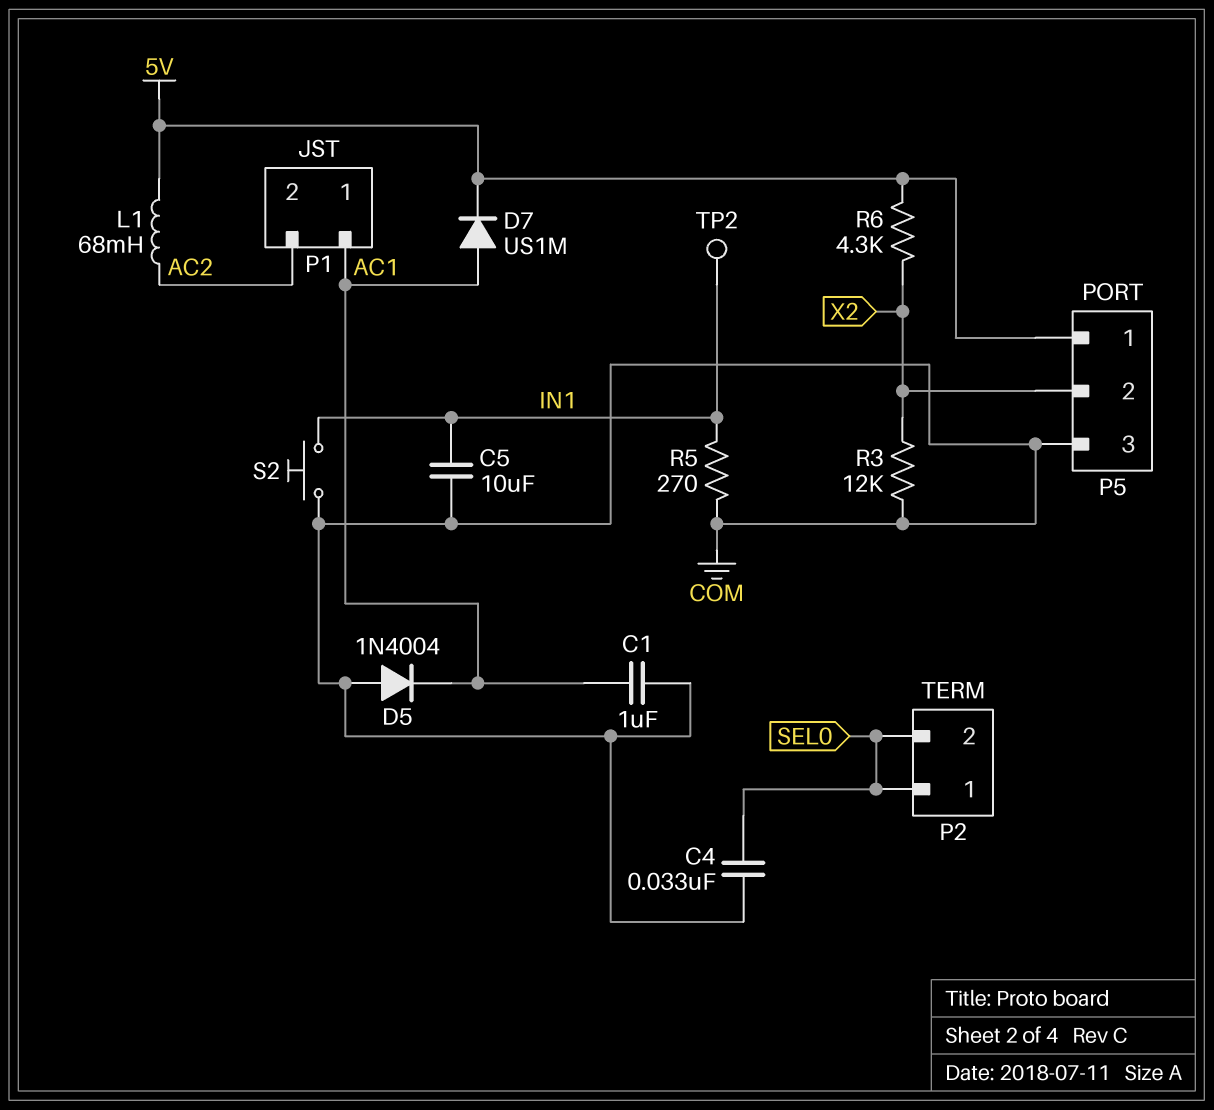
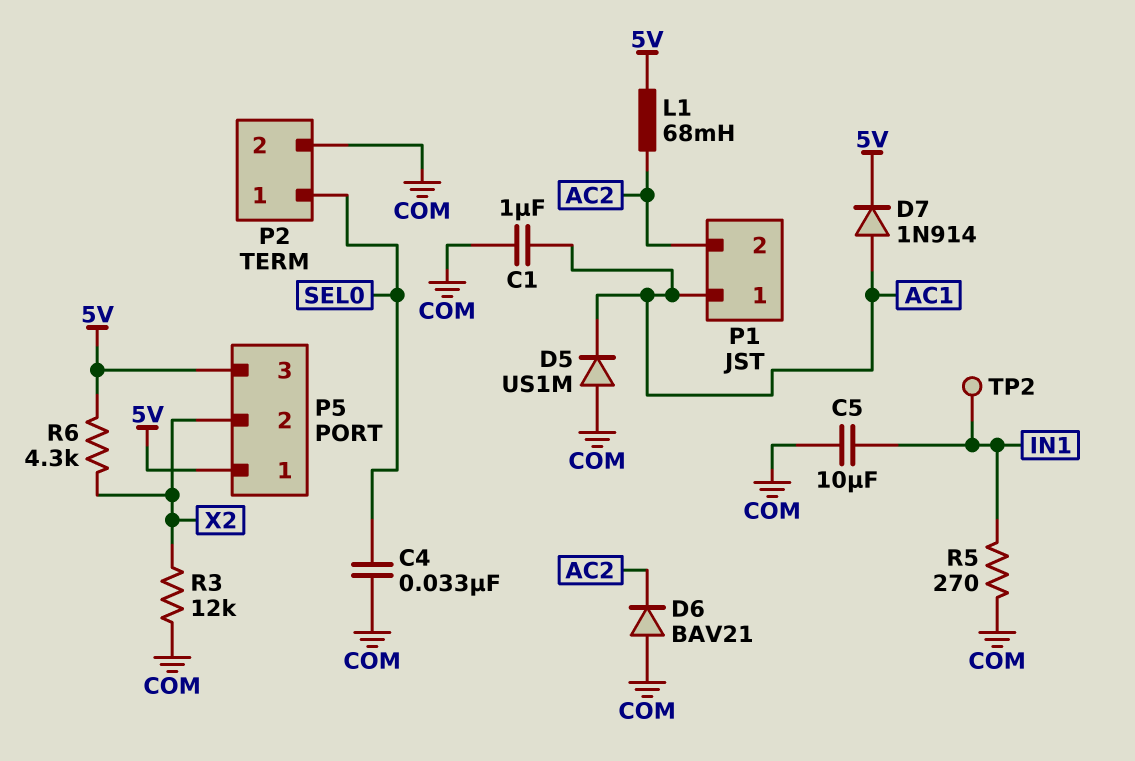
D5: diode 1N4004 (A COM, K AC1) -> diode US1M (A COM, K AC1)
D6: none -> diode BAV21 (A COM, K AC2)
D7: diode US1M (A AC1, K 5V) -> diode 1N914 (A AC1, K 5V)
P2 pin 2: SEL0 -> COM
P5 pin 3: COM -> 5V
S2: button (COM, IN1) -> none

